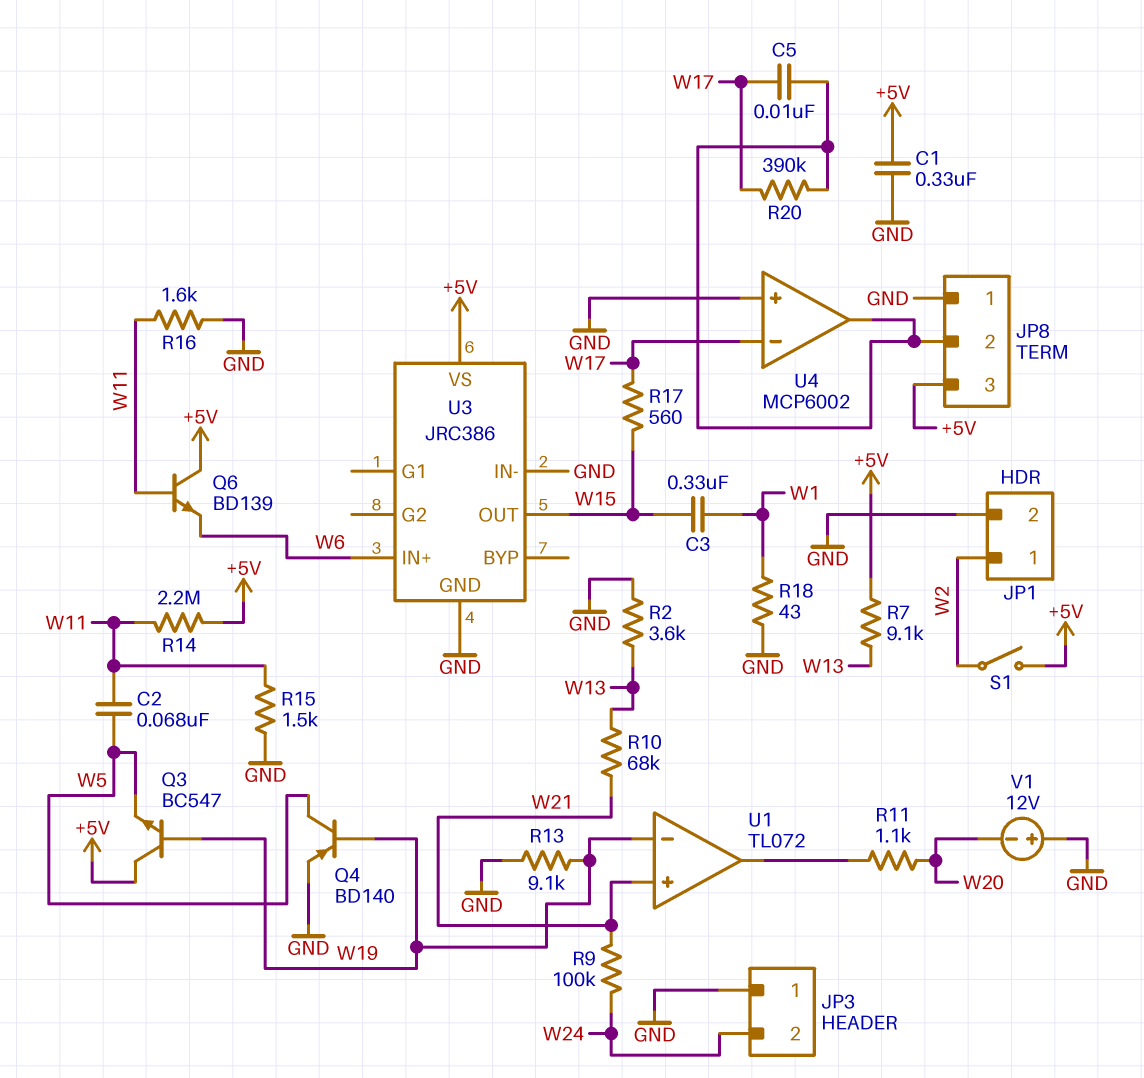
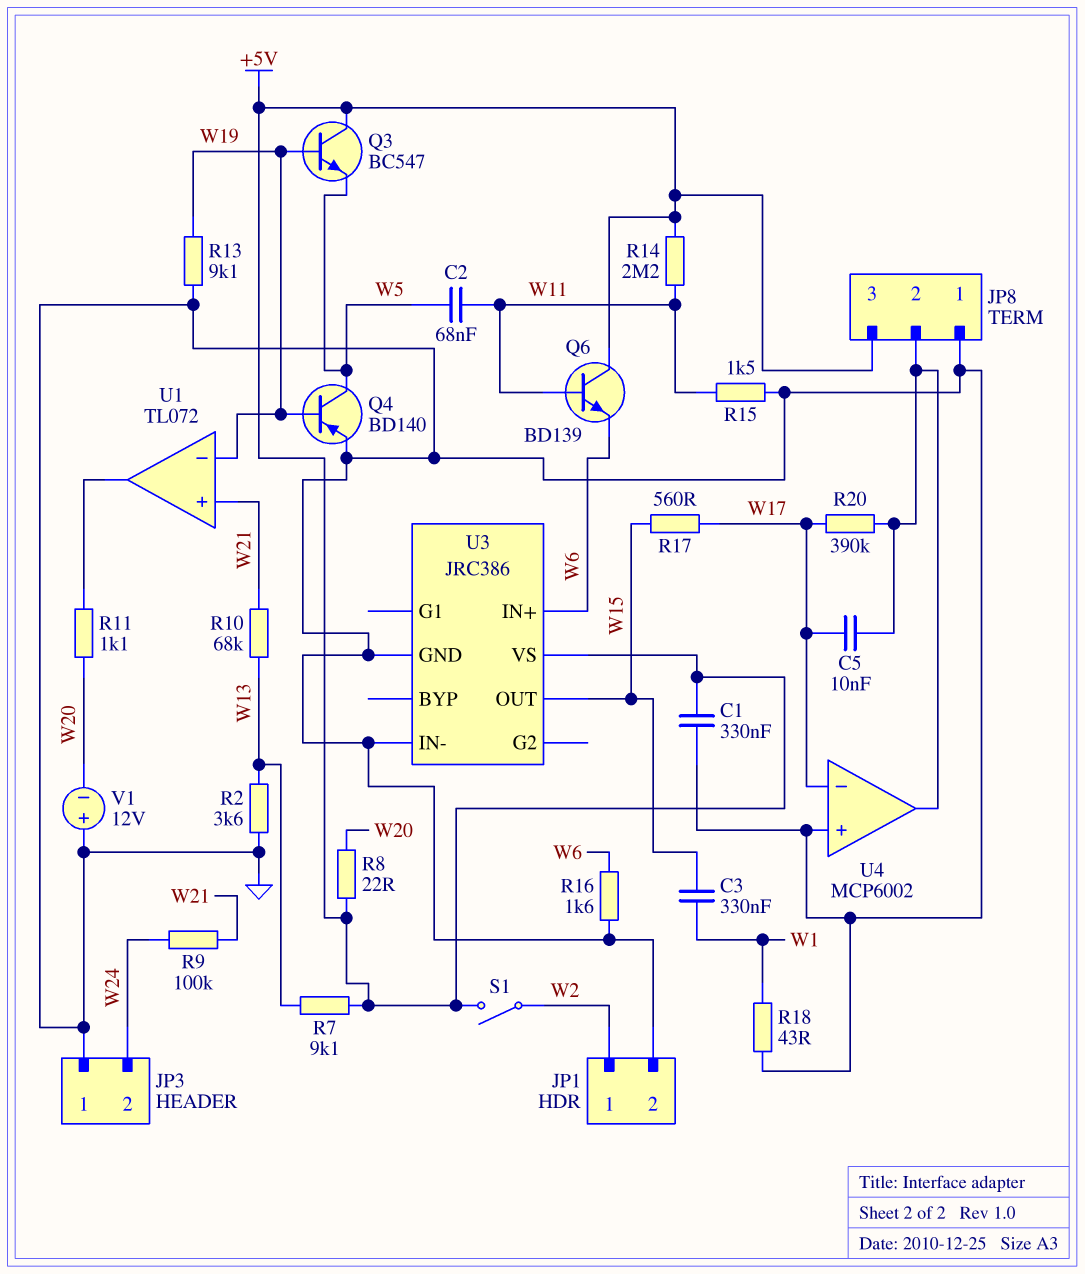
R8: none -> 22 (+5V, W20)
R16: 1.6k (GND, W11) -> 1.6k (GND, W6)

